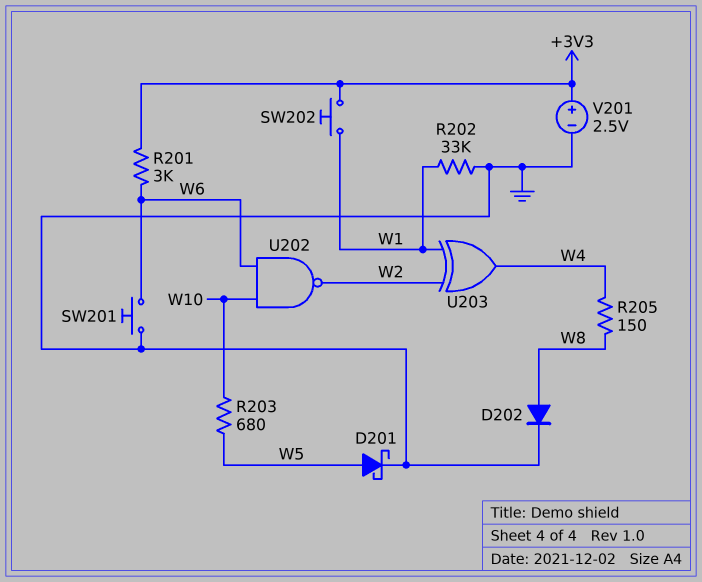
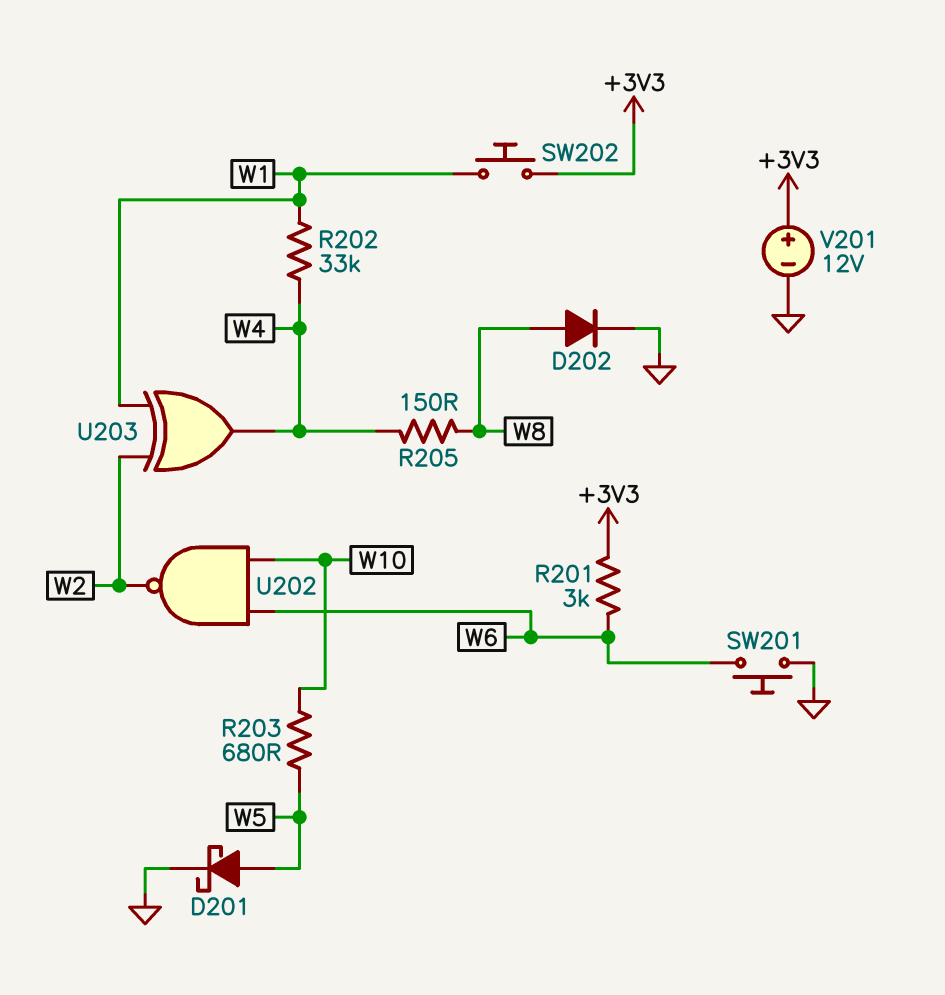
R202: 33k (GND, W1) -> 33k (W1, W4)
V201: 2.5V (plus +3V3, minus GND) -> 12V (plus +3V3, minus GND)

